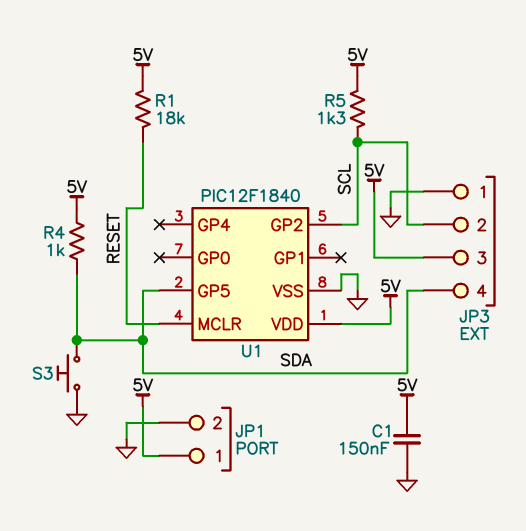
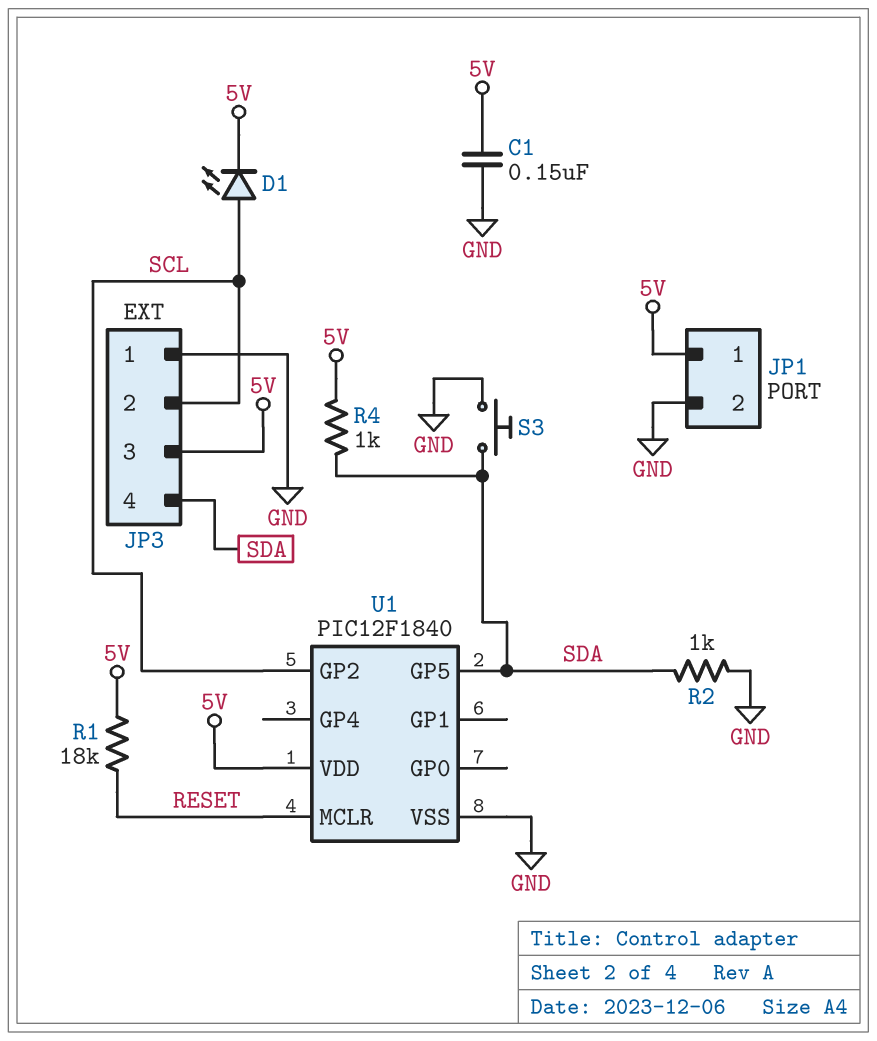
D1: none -> LED (A SCL, K 5V)
R2: none -> 1k (GND, SDA)
R5: 1.3k (5V, SCL) -> none

